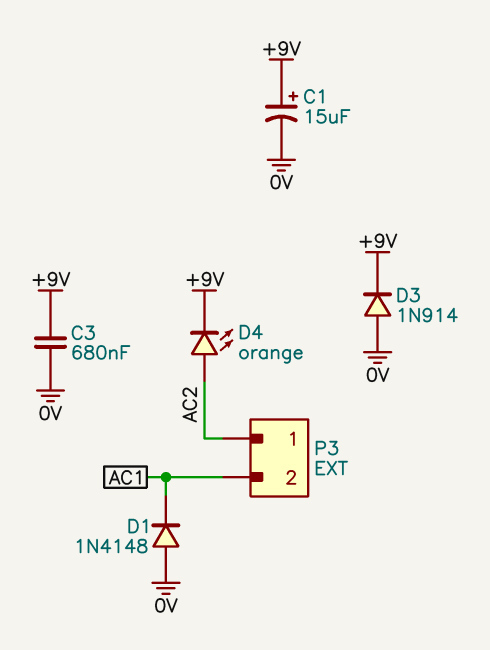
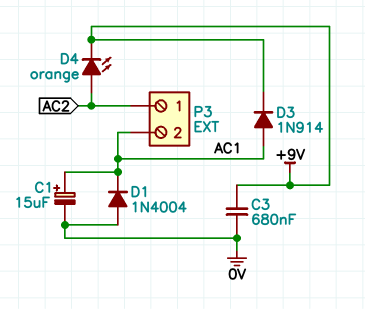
C1: 15uF (plus +9V, minus 0V) -> 15uF (plus AC1, minus 0V)
D1: diode 1N4148 (A 0V, K AC1) -> diode 1N4004 (A 0V, K AC1)
D3: diode 1N914 (A 0V, K +9V) -> diode 1N914 (A AC1, K +9V)

